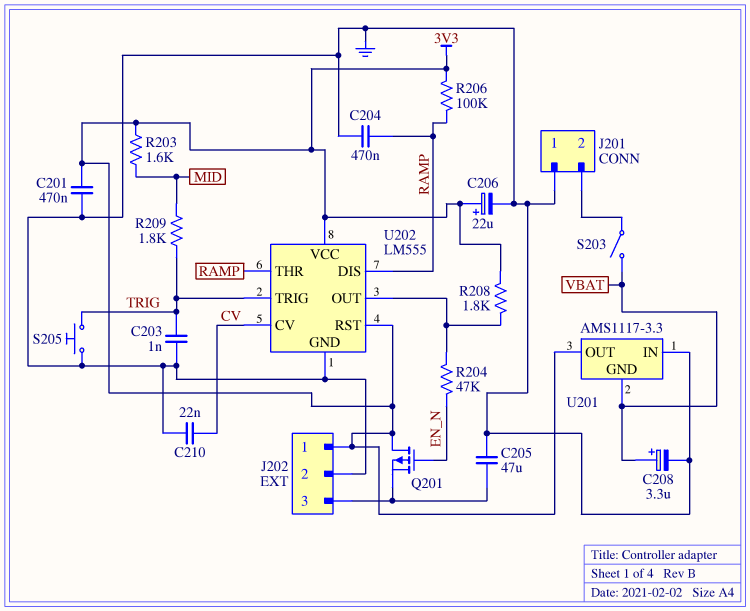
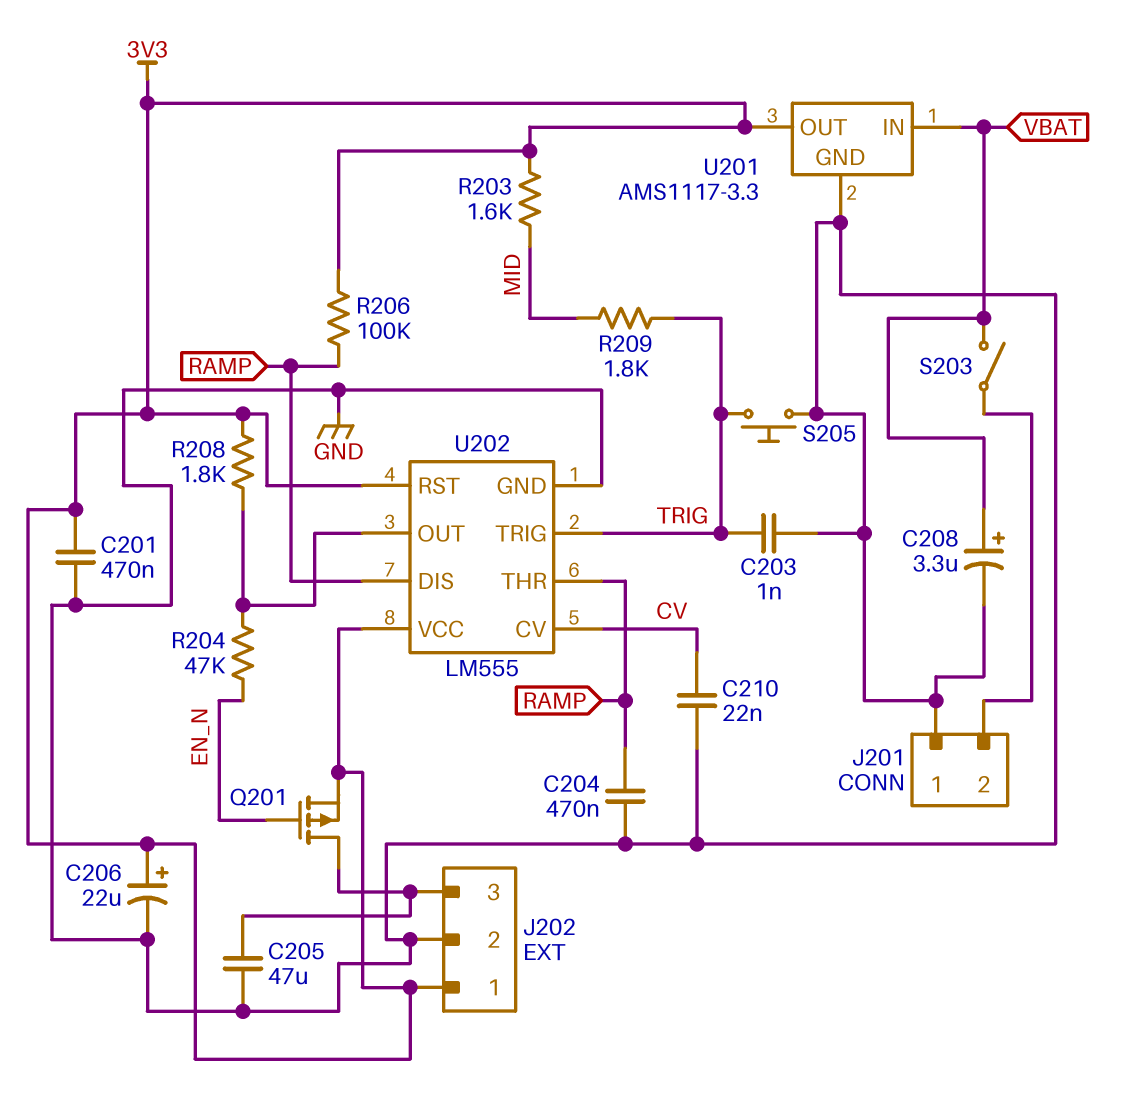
Q201: PMOS (G EN_N, D 3V3, S J202/3) -> PMOS (G EN_N, D J202/3, S 3V3)
U201 pin GND: VBAT -> GND
U201 pin IN: GND -> VBAT

